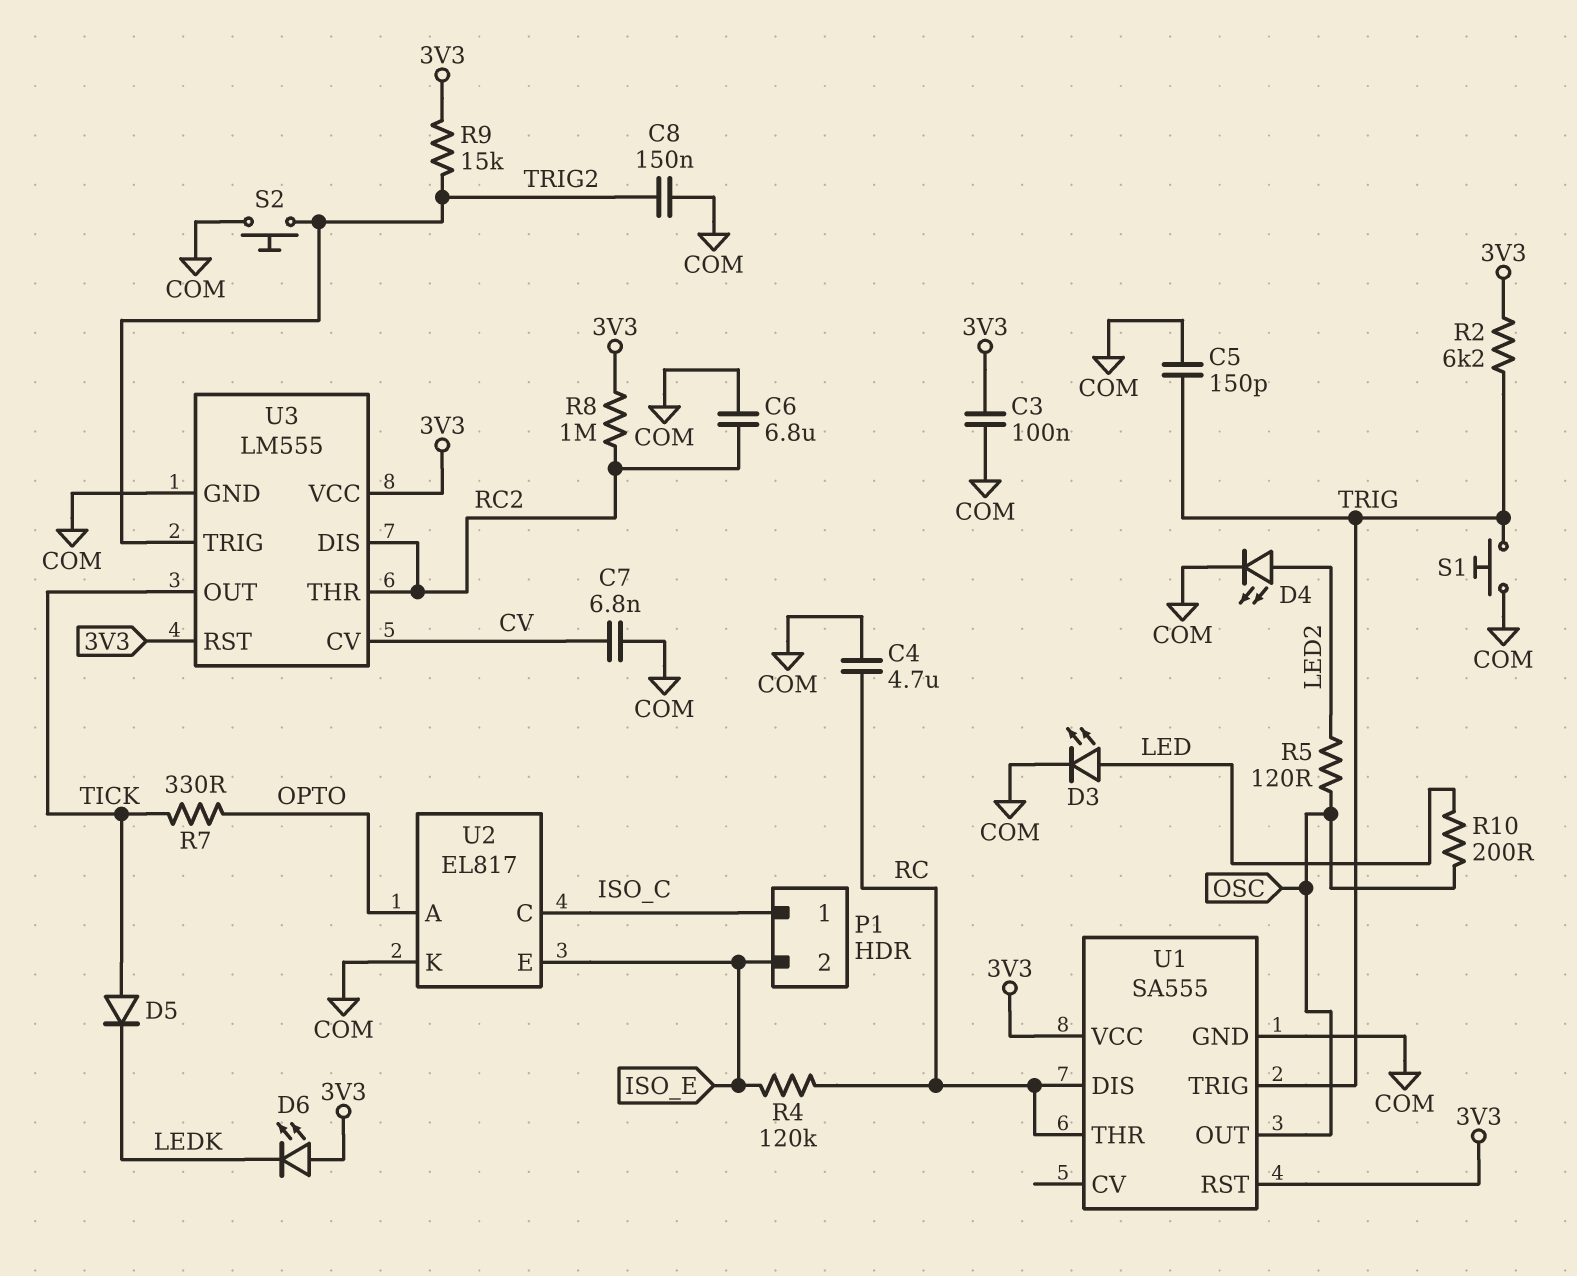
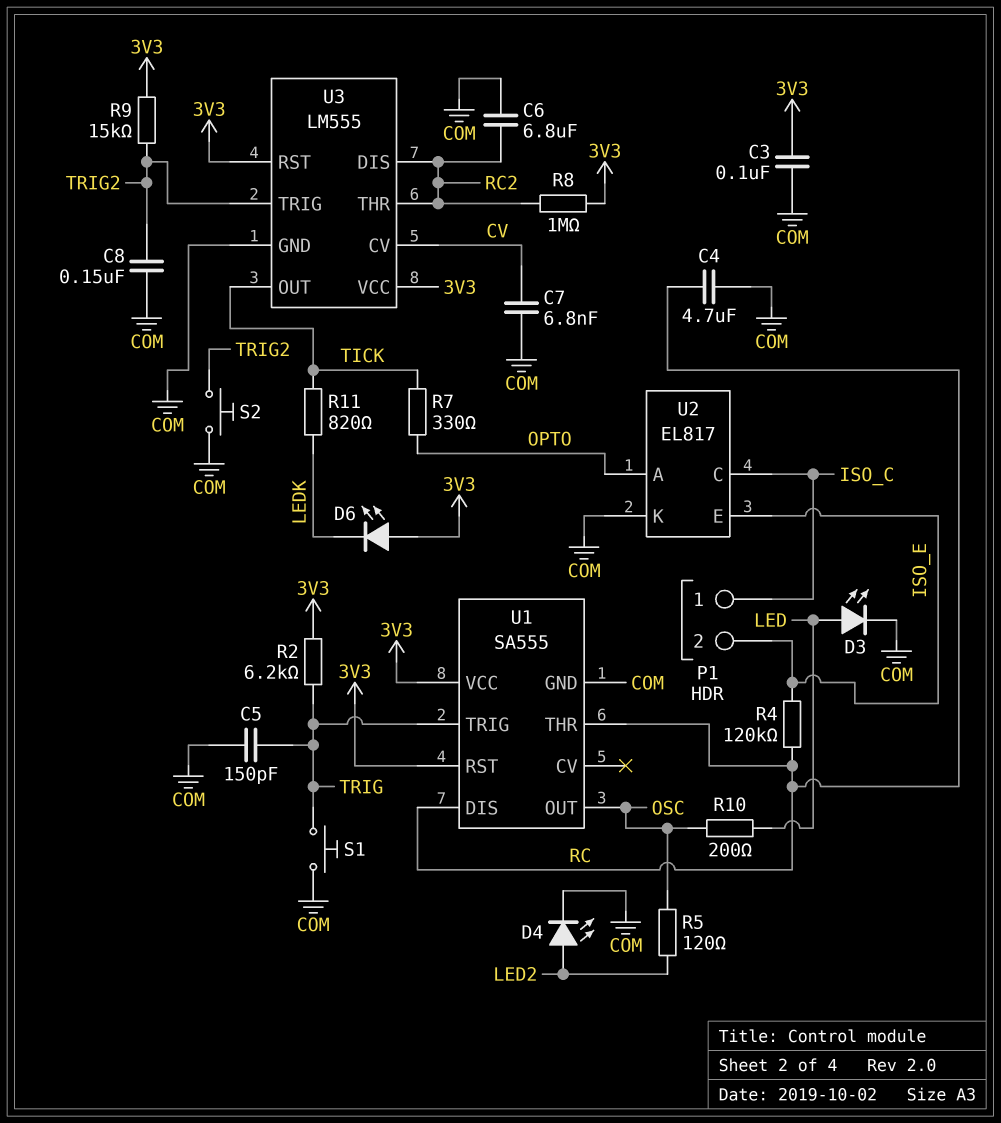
D5: diode (A TICK, K LEDK) -> none
R11: none -> 820 (LEDK, TICK)

